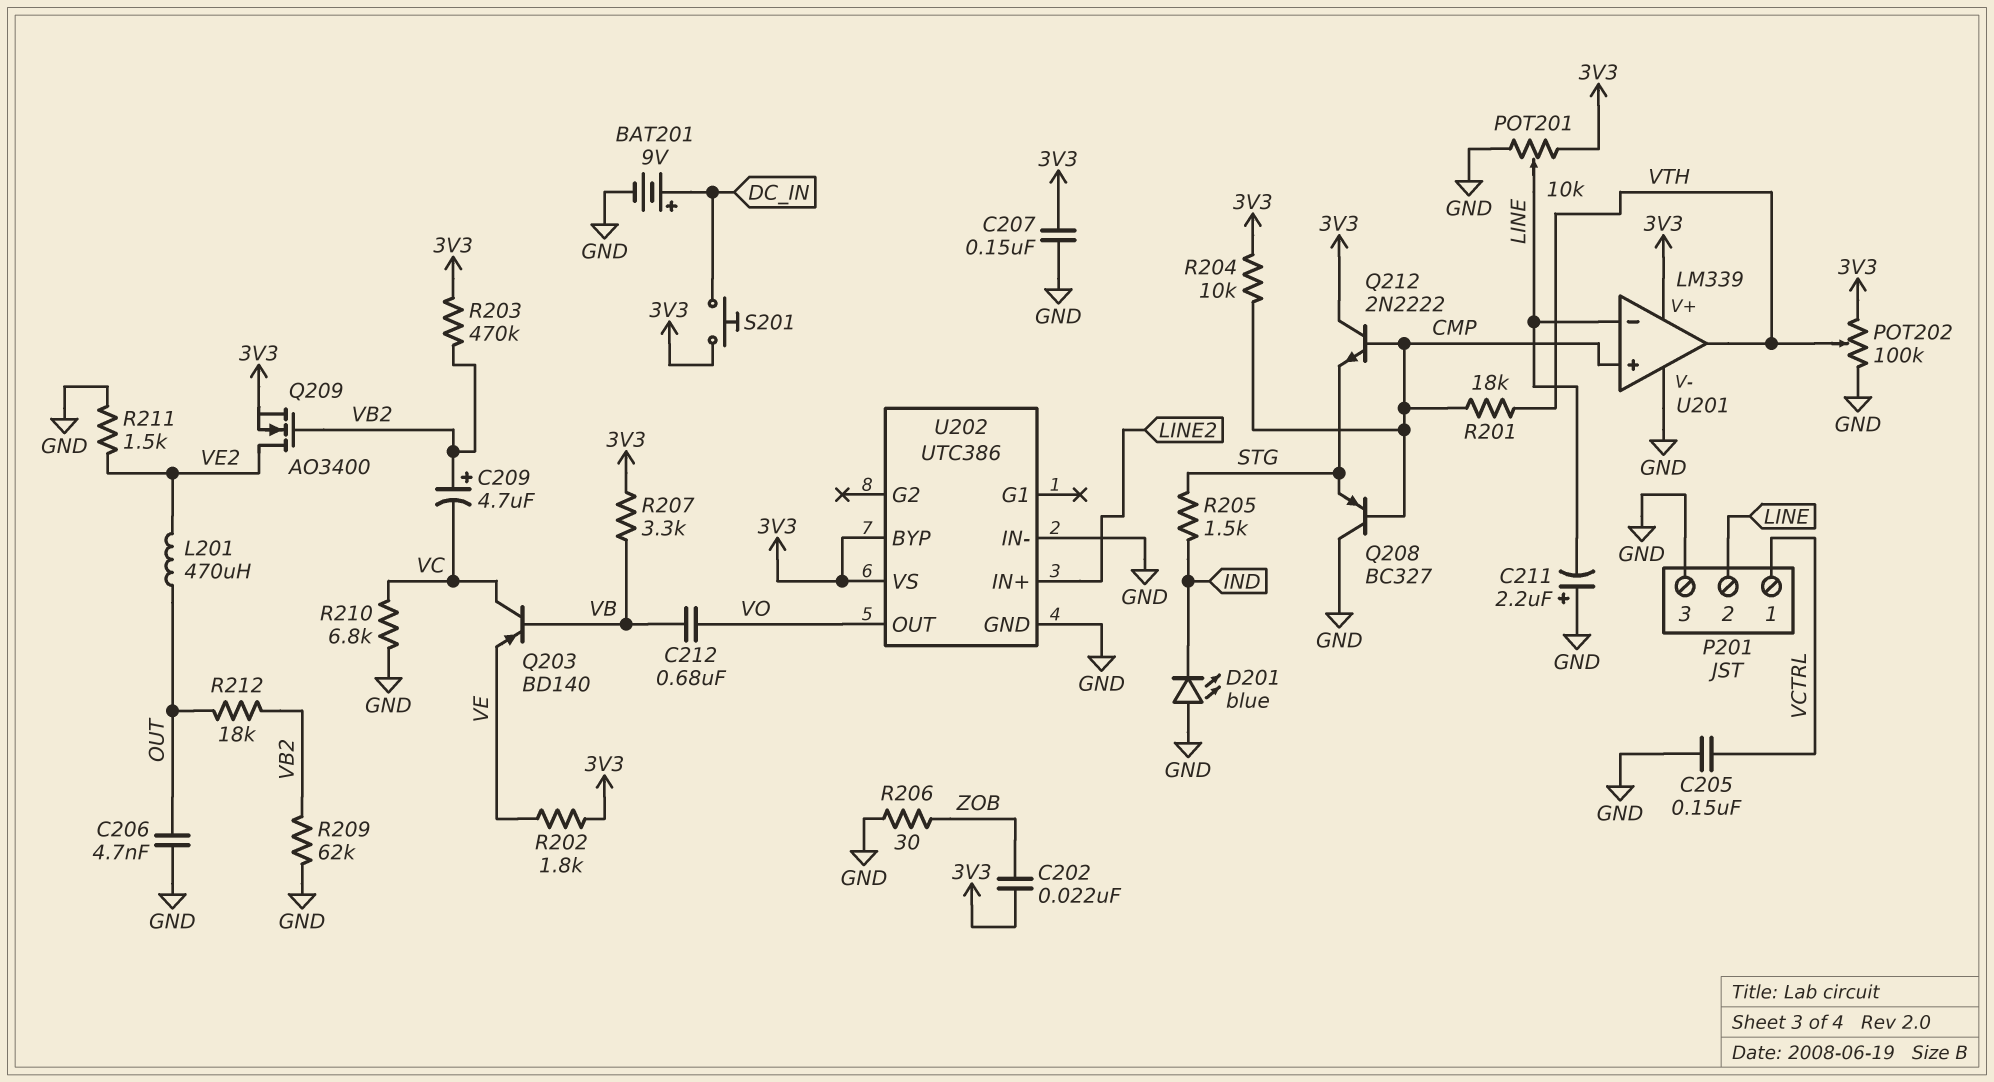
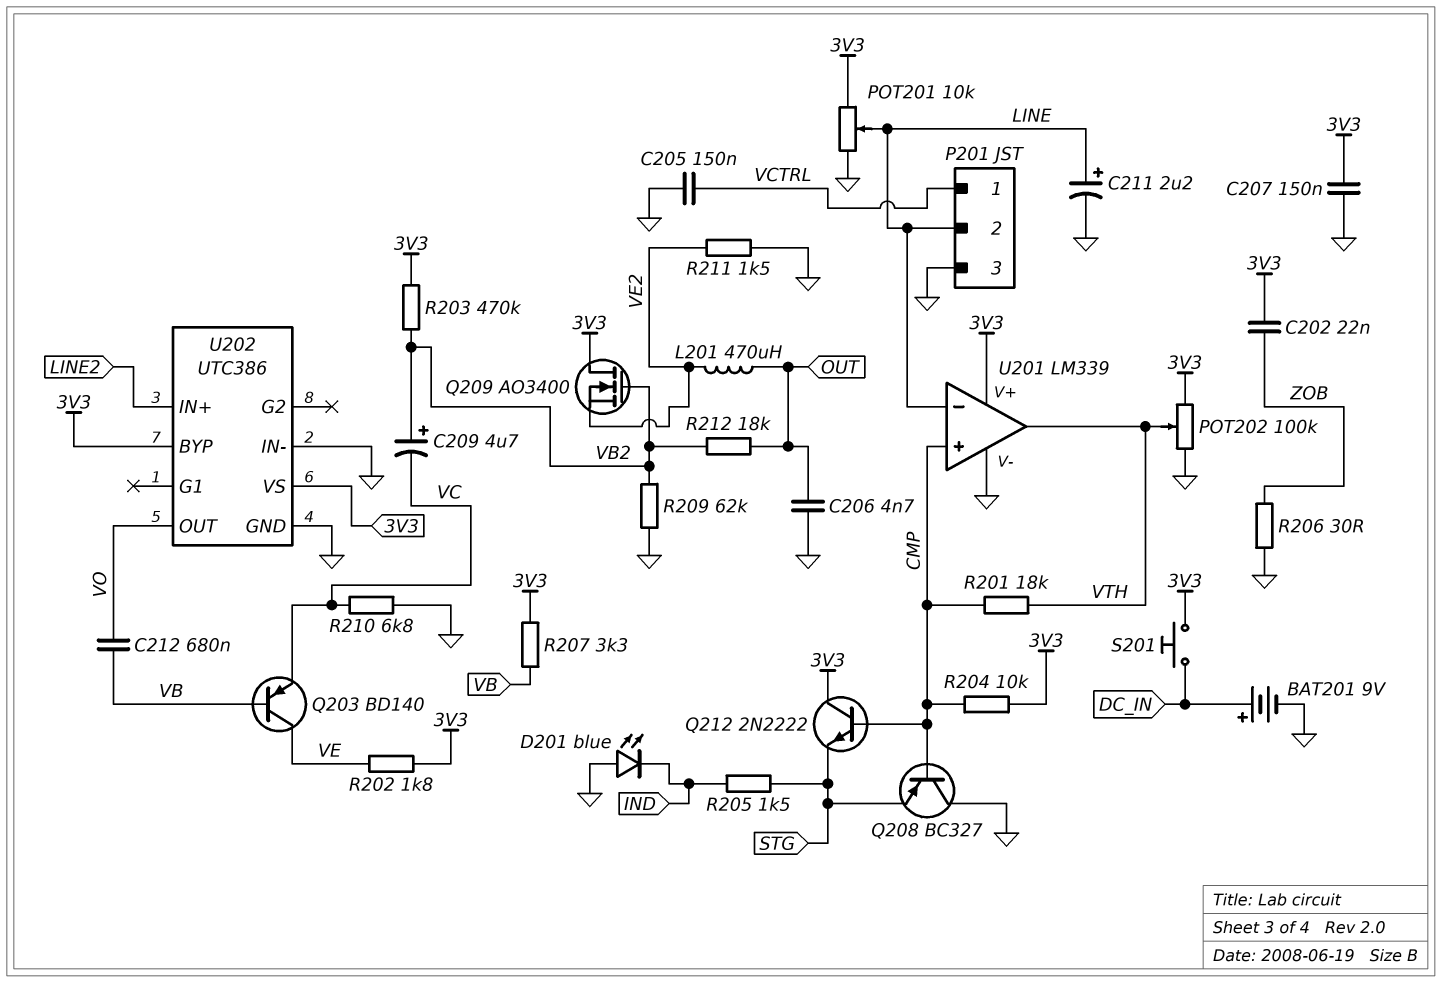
C211: 2.2uF (plus GND, minus LINE) -> 2.2uF (plus LINE, minus GND)
Q203: PNP BD140 (B VB, C VC, E VE) -> PNP BD140 (B VB, C VE, E VC)
Q209: NMOS AO3400 (G VB2, D VE2, S 3V3) -> NMOS AO3400 (G VB2, D 3V3, S VE2)

